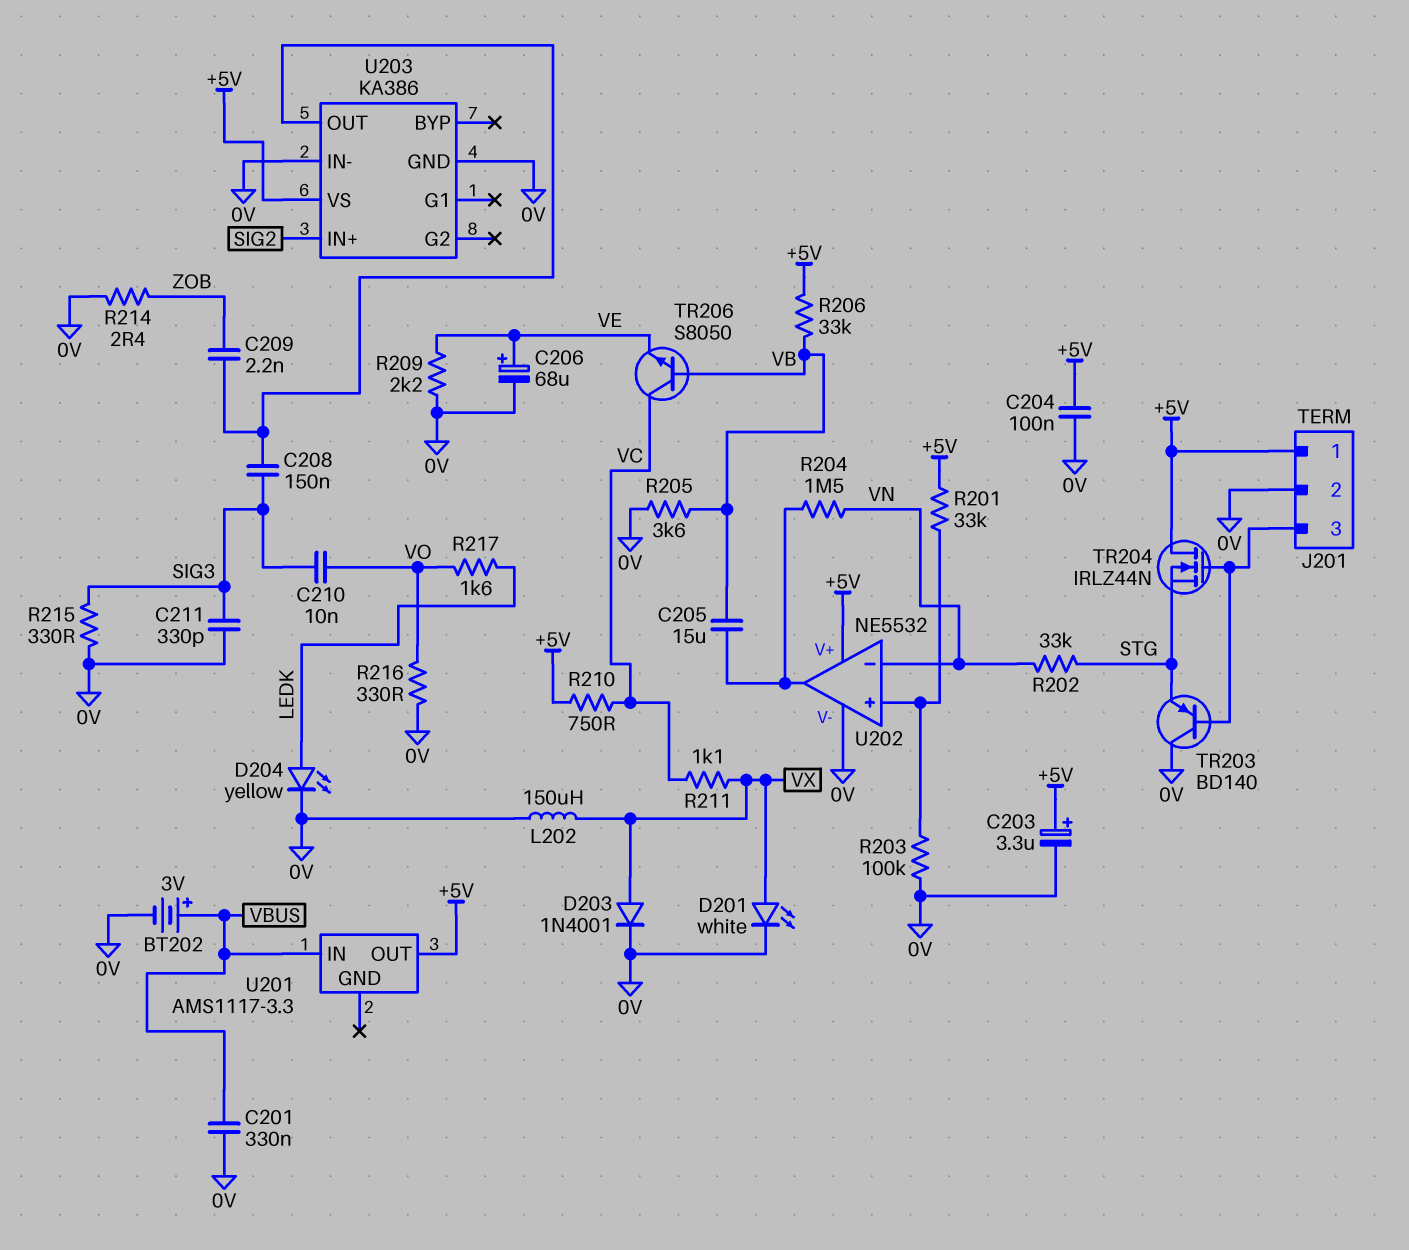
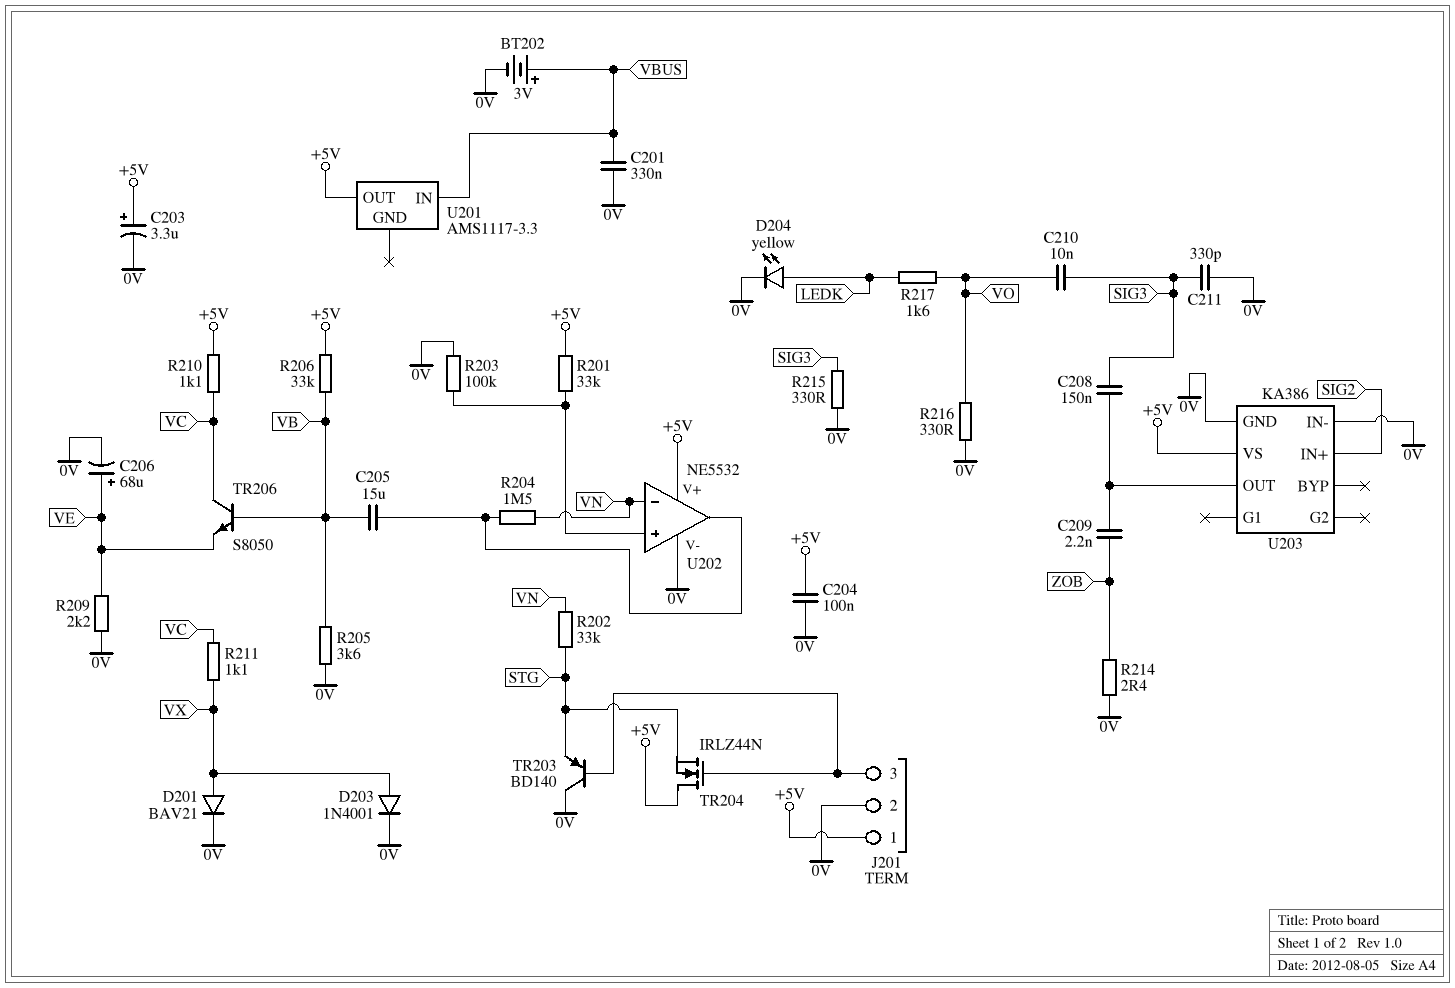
D201: LED white (A VX, K 0V) -> diode BAV21 (A VX, K 0V)
L202: 150uH (0V, VX) -> none
R210: 750 (+5V, VC) -> 1.1k (+5V, VC)

